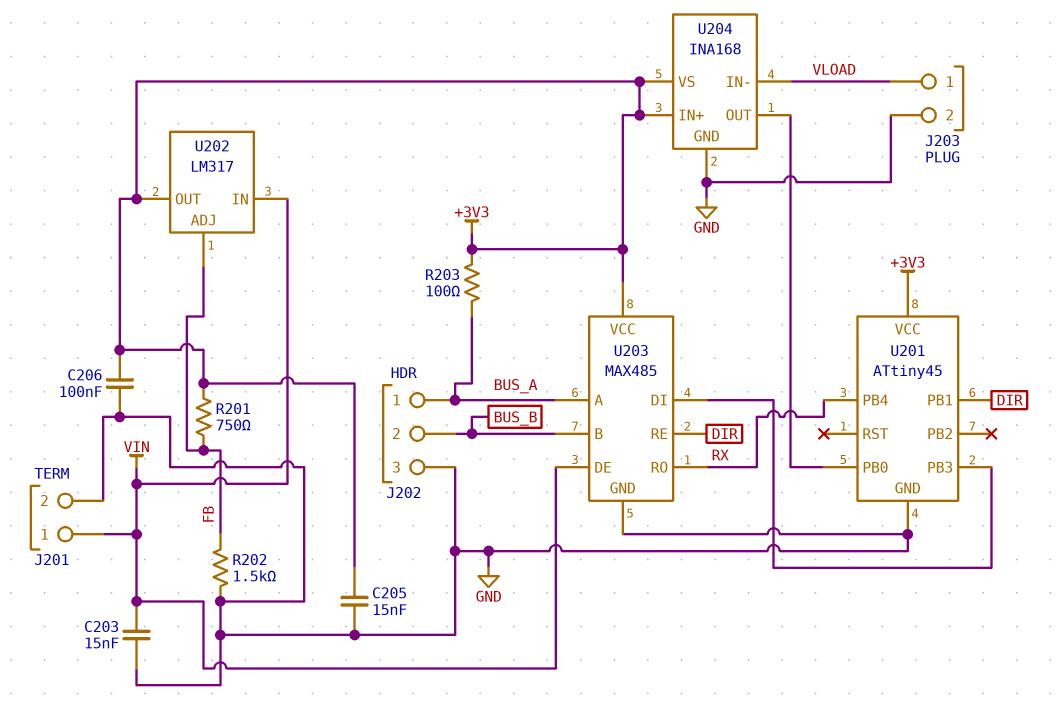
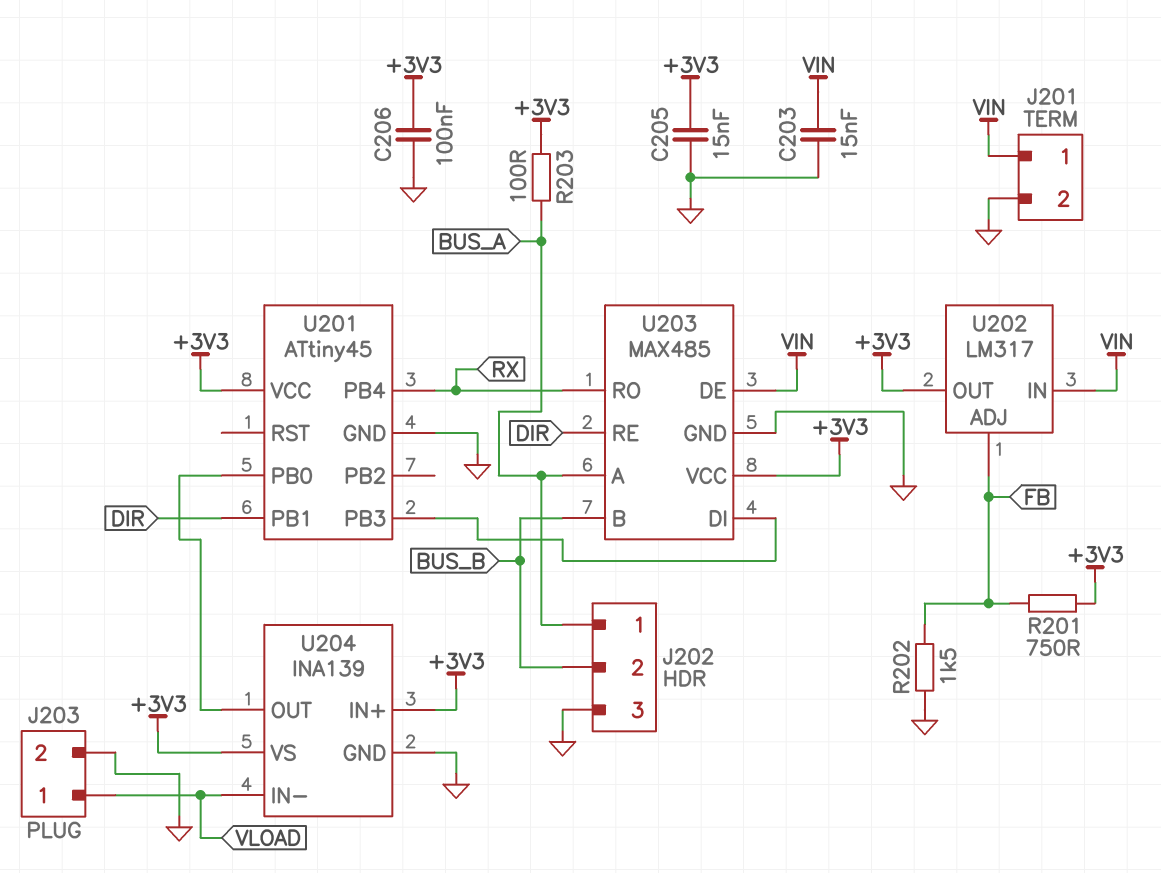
U204: INA168 -> INA139

